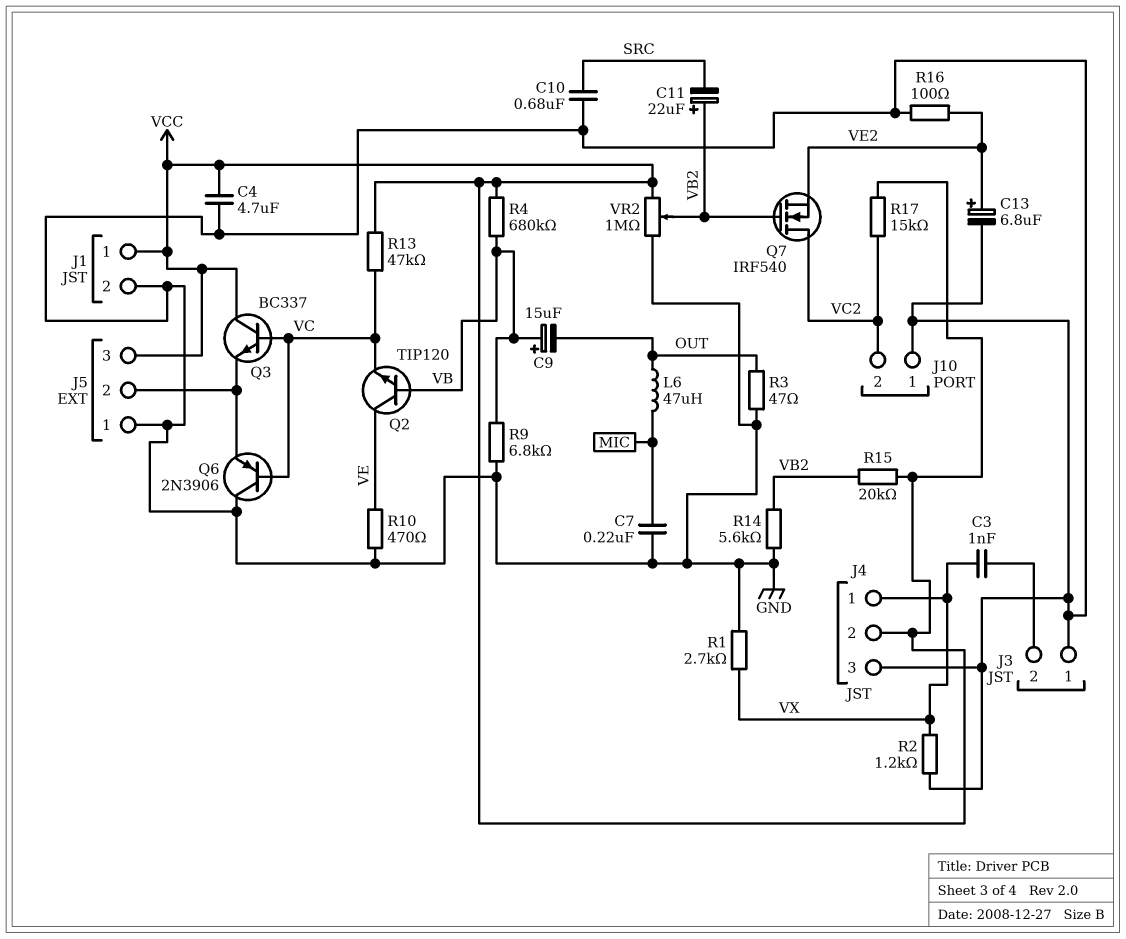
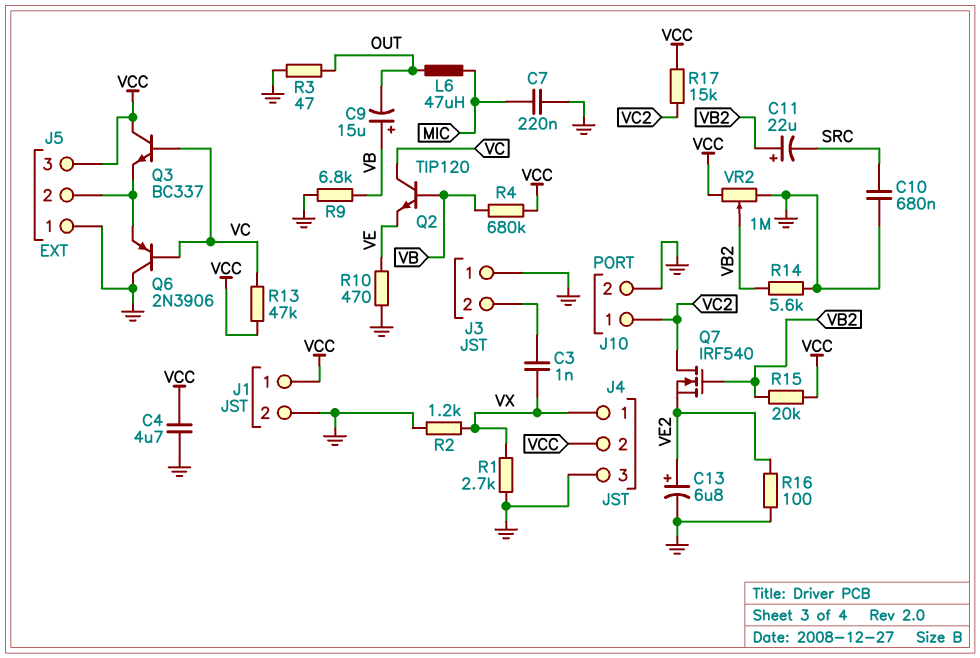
J10 pin 1: GND -> VC2
J10 pin 2: VC2 -> GND
Q2: NPN TIP120 (B VB, C VE, E VC) -> NPN TIP120 (B VB, C VC, E VE)

